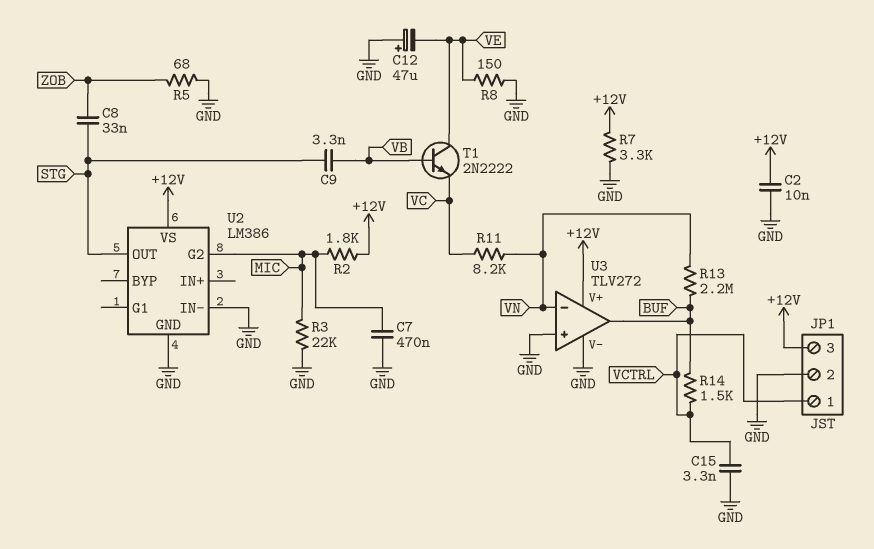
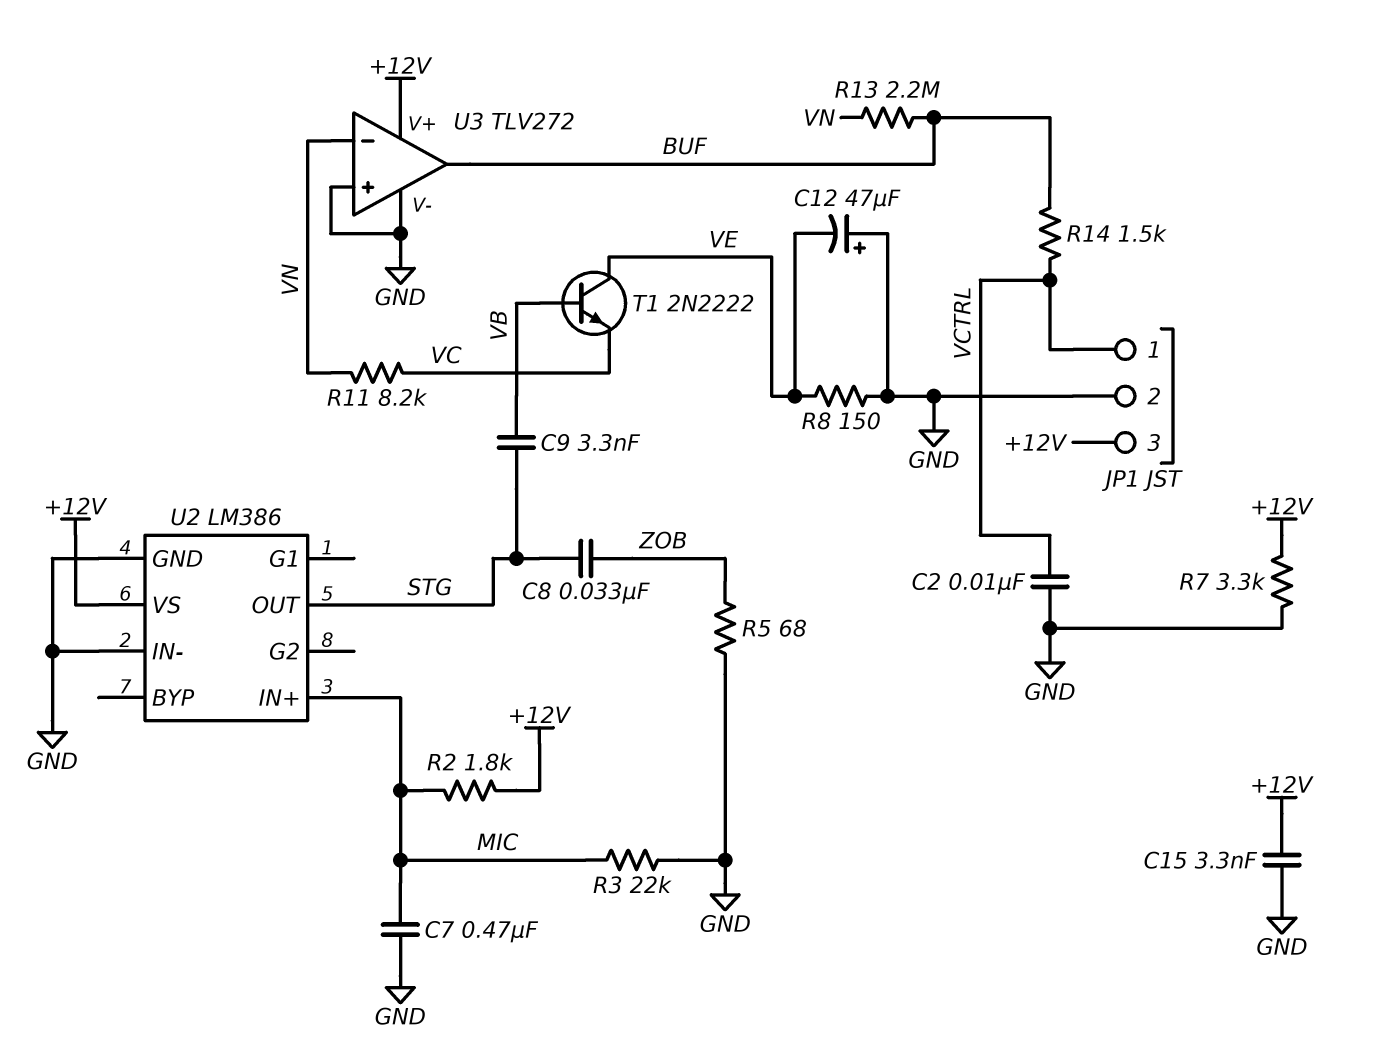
C2: 10nF (+12V, GND) -> 10nF (GND, VCTRL)
C15: 3.3nF (GND, VCTRL) -> 3.3nF (+12V, GND)
U2 pin G2: MIC -> none
U2 pin IN+: none -> MIC

